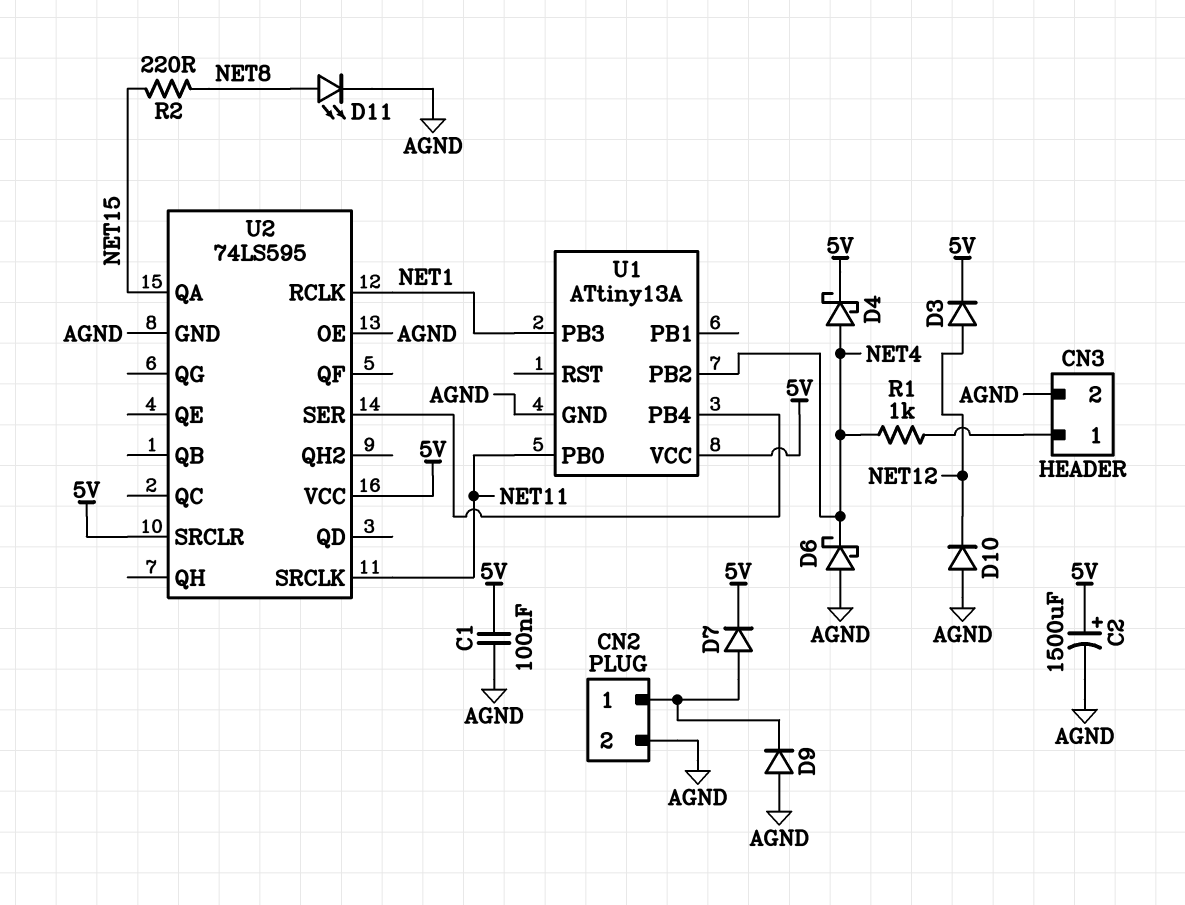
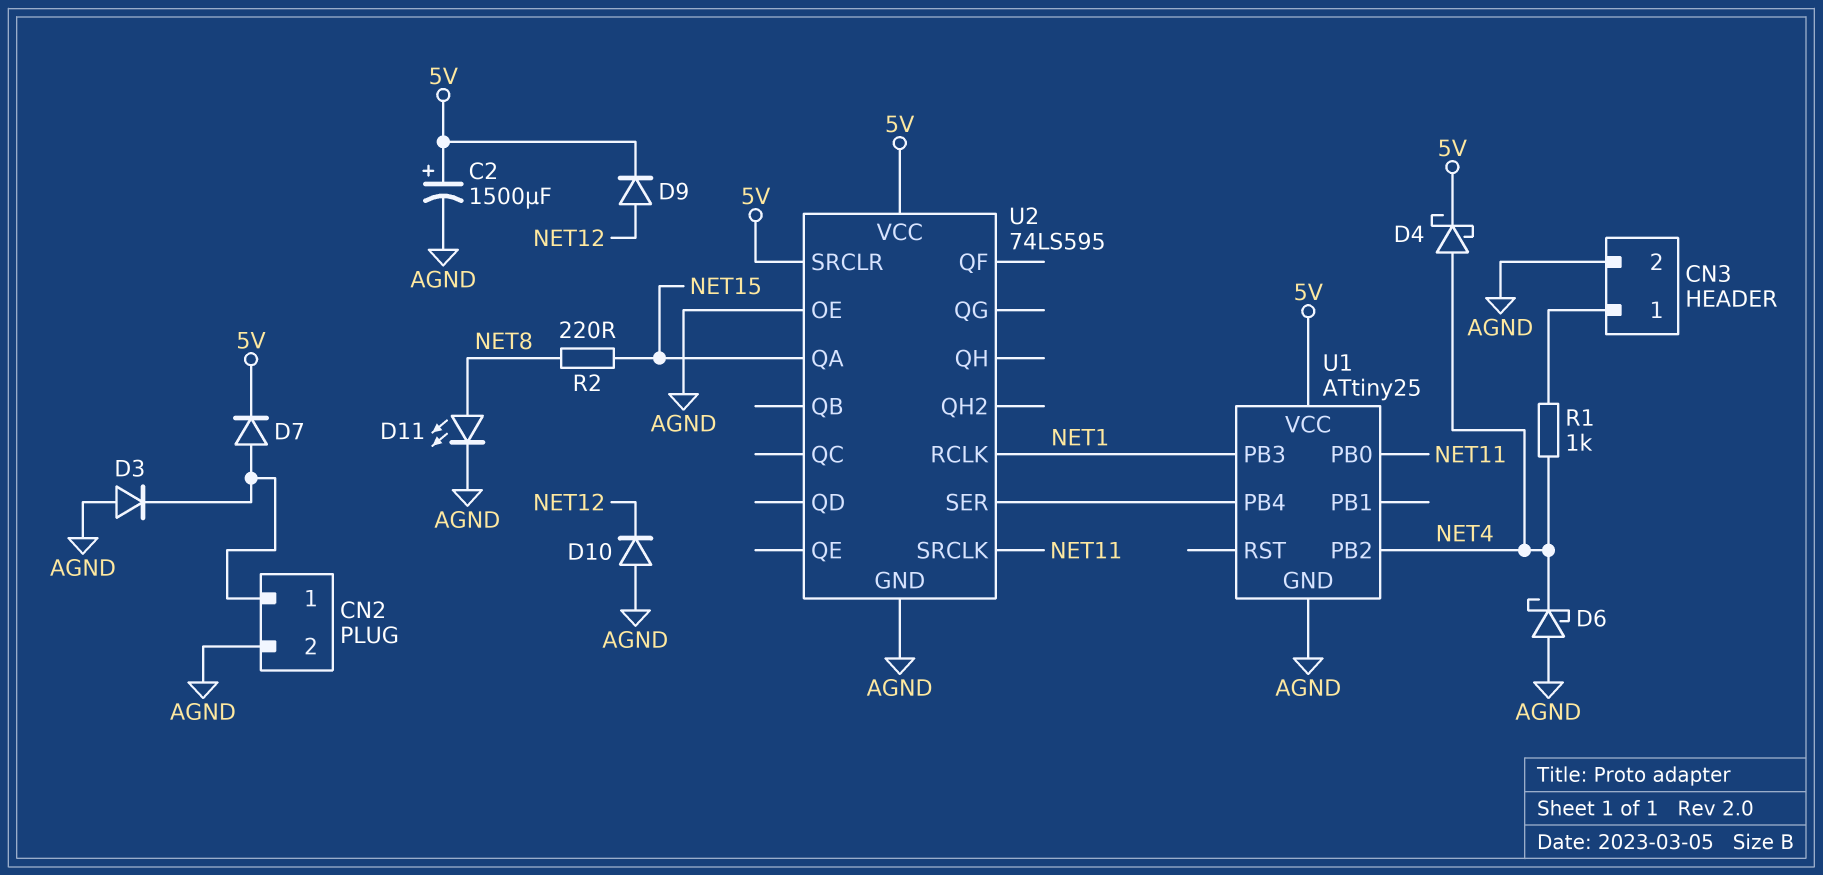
C1: 100nF (5V, AGND) -> none
D3: diode (A NET12, K 5V) -> diode (A AGND, K CN2/1)
D9: diode (A AGND, K CN2/1) -> diode (A NET12, K 5V)
U1: ATtiny13A -> ATtiny25

